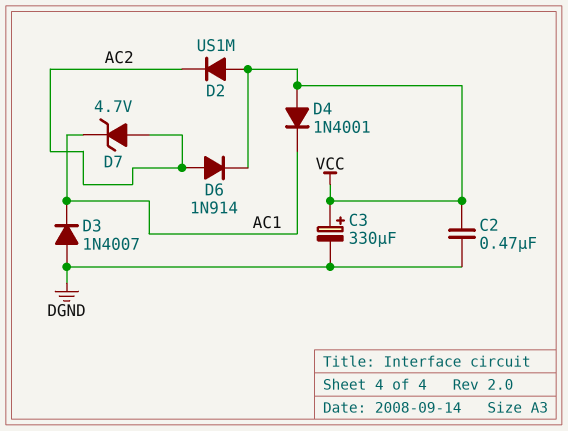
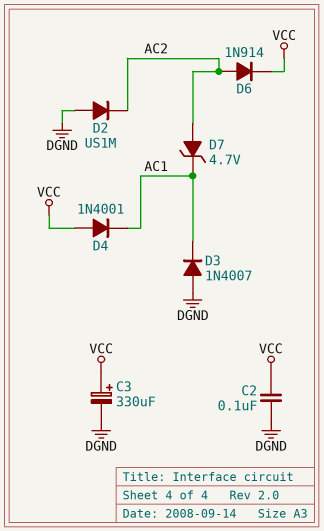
C2: 470nF (DGND, VCC) -> 100nF (DGND, VCC)
D2: diode US1M (A VCC, K AC2) -> diode US1M (A DGND, K AC2)

